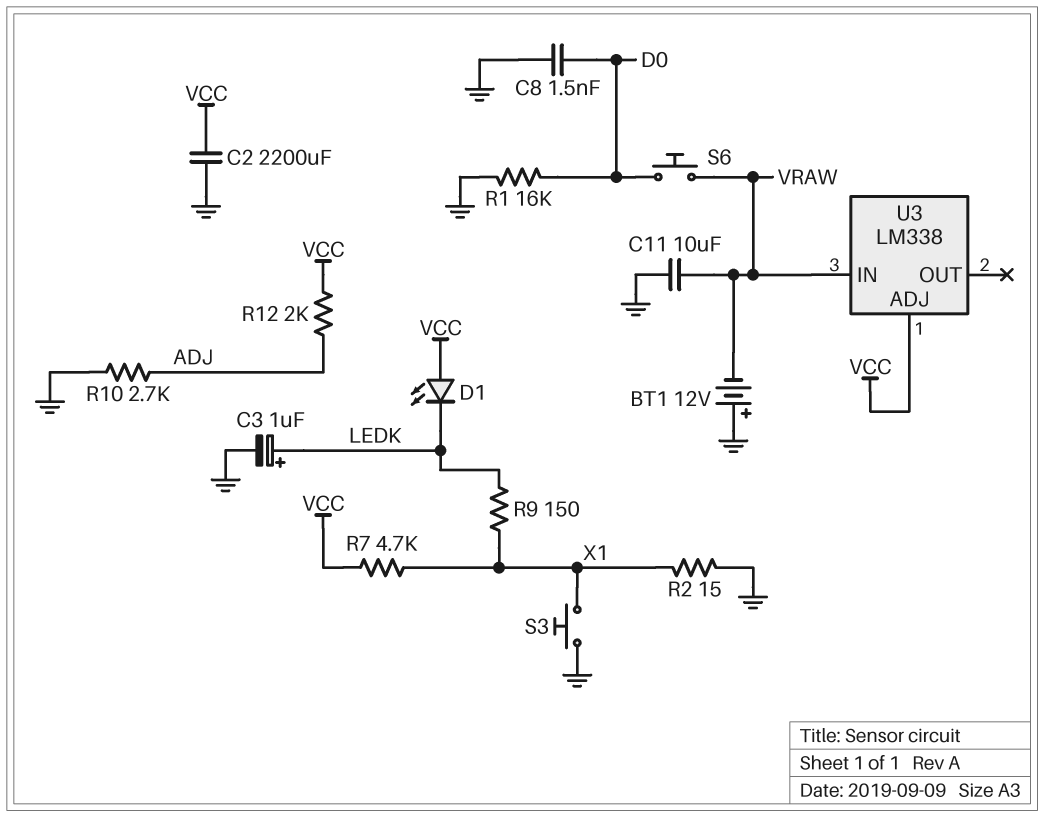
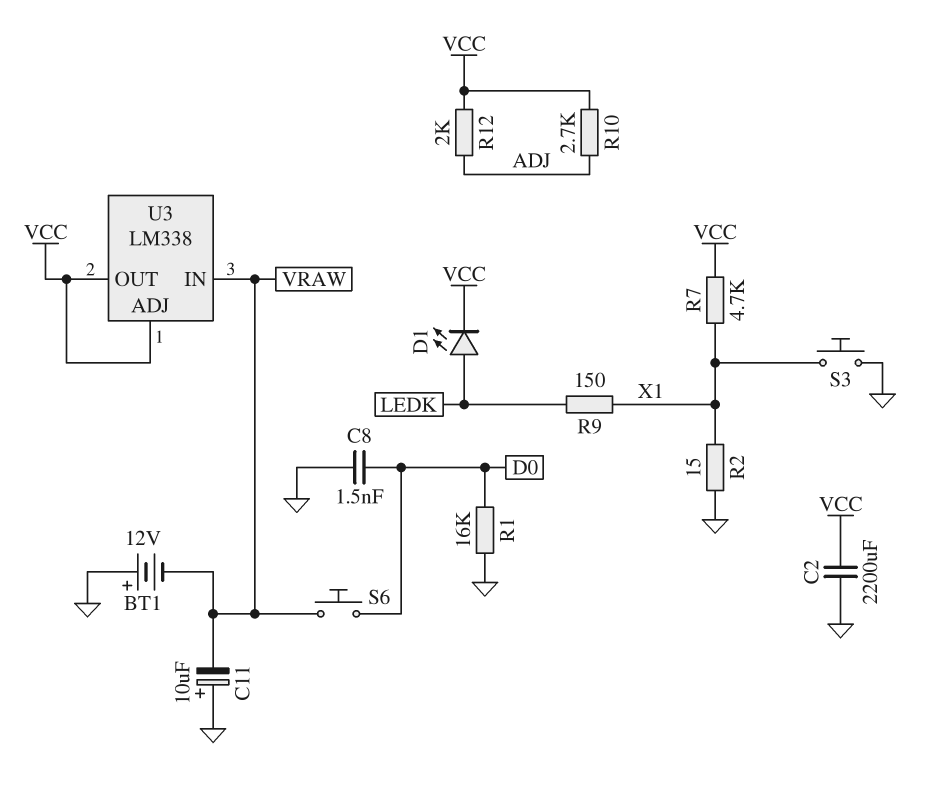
C3: 1uF (plus LEDK, minus GND) -> none
C11: 10uF (GND, VRAW) -> 10uF (plus GND, minus VRAW)
D1: LED (A VCC, K LEDK) -> LED (A LEDK, K VCC)
R10: 2.7k (ADJ, GND) -> 2.7k (ADJ, VCC)
U3 pin OUT: none -> VCC

